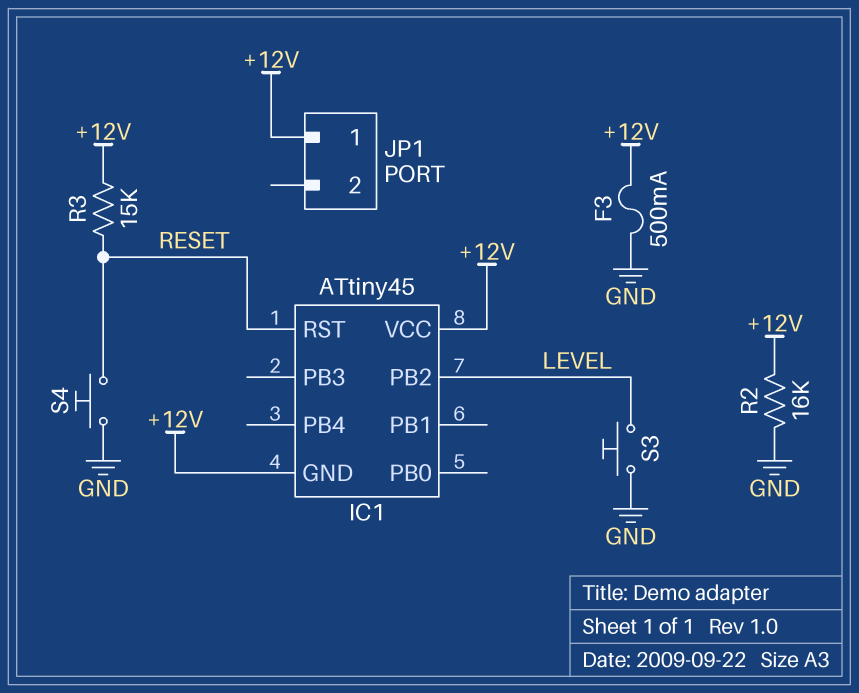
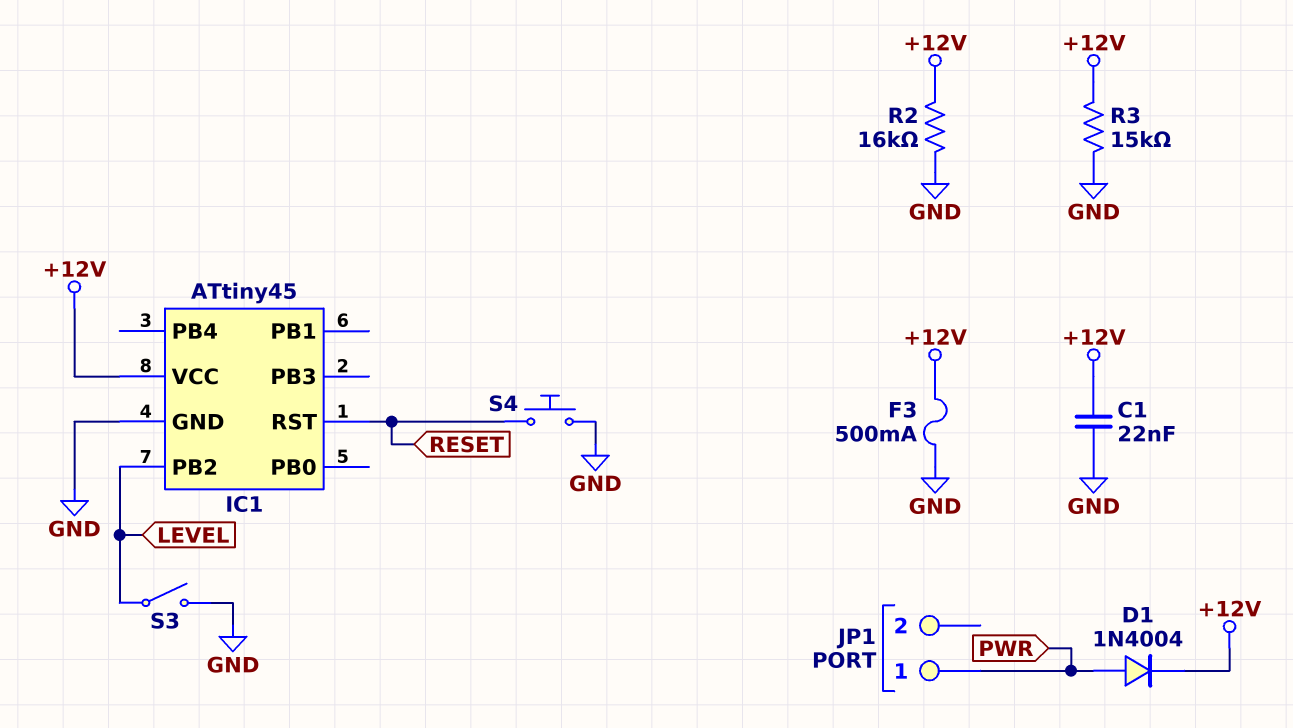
C1: none -> 22nF (+12V, GND)
D1: none -> diode 1N4004 (A PWR, K +12V)
IC1 pin GND: +12V -> GND
JP1 pin 1: +12V -> PWR
R3: 15k (+12V, RESET) -> 15k (+12V, GND)
S3: button (GND, LEVEL) -> switch (GND, LEVEL)

